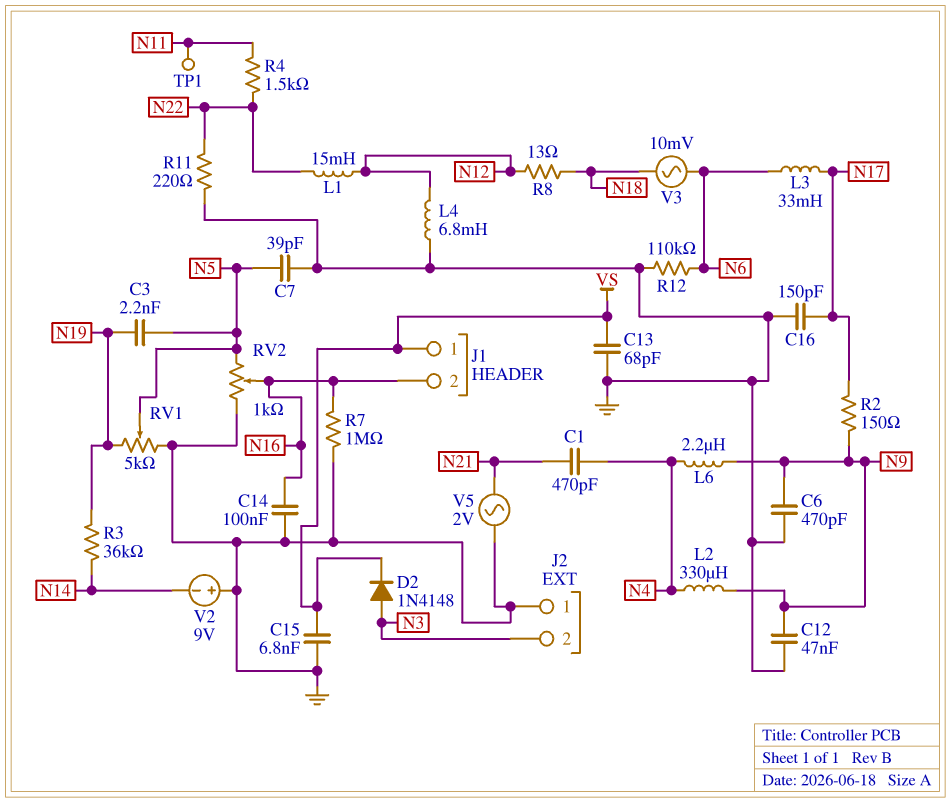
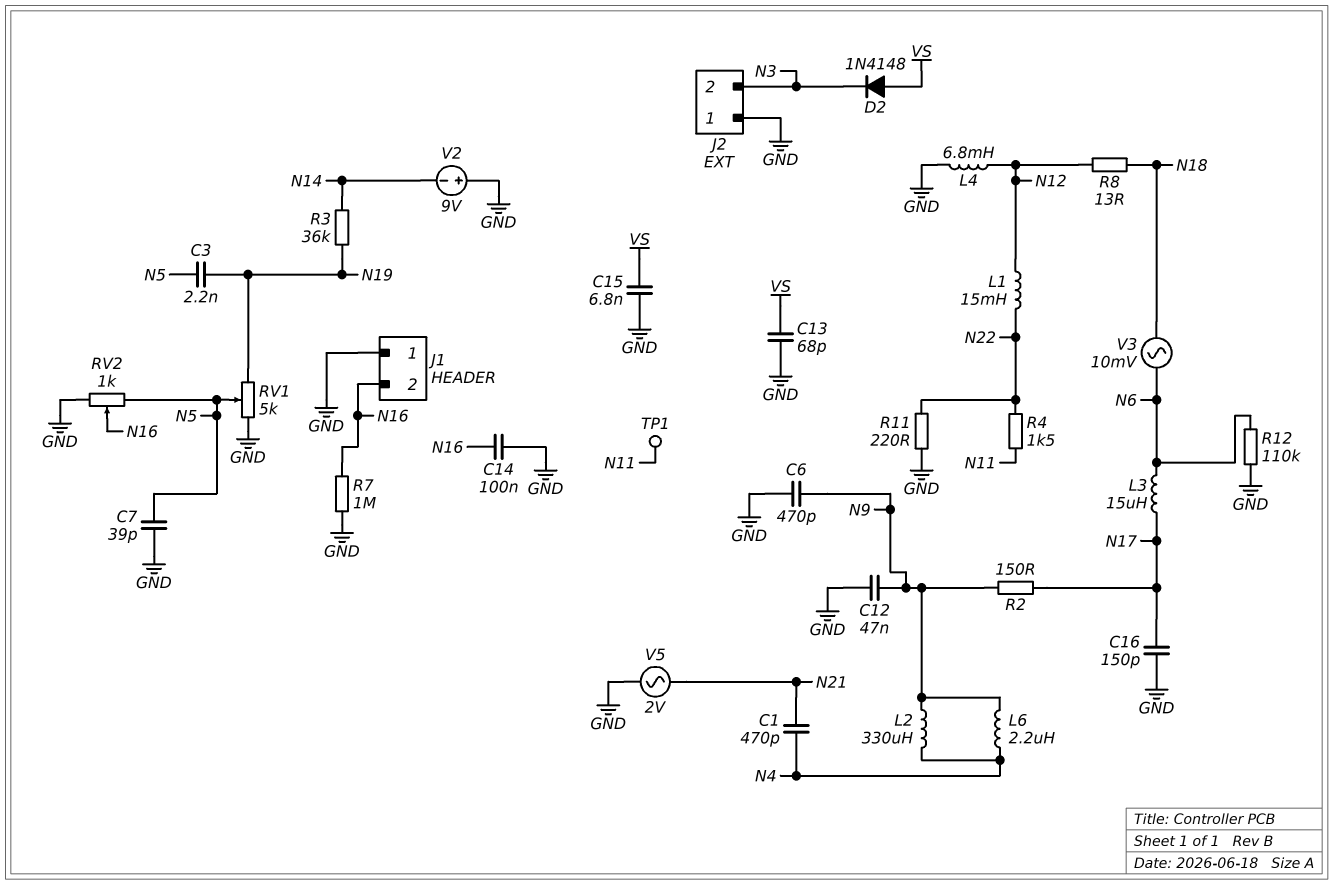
D2: diode 1N4148 (A N3, K VS) -> diode 1N4148 (A VS, K N3)
J1 pin 1: VS -> GND
L3: 33mH (N6, N17) -> 15uH (N6, N17)

